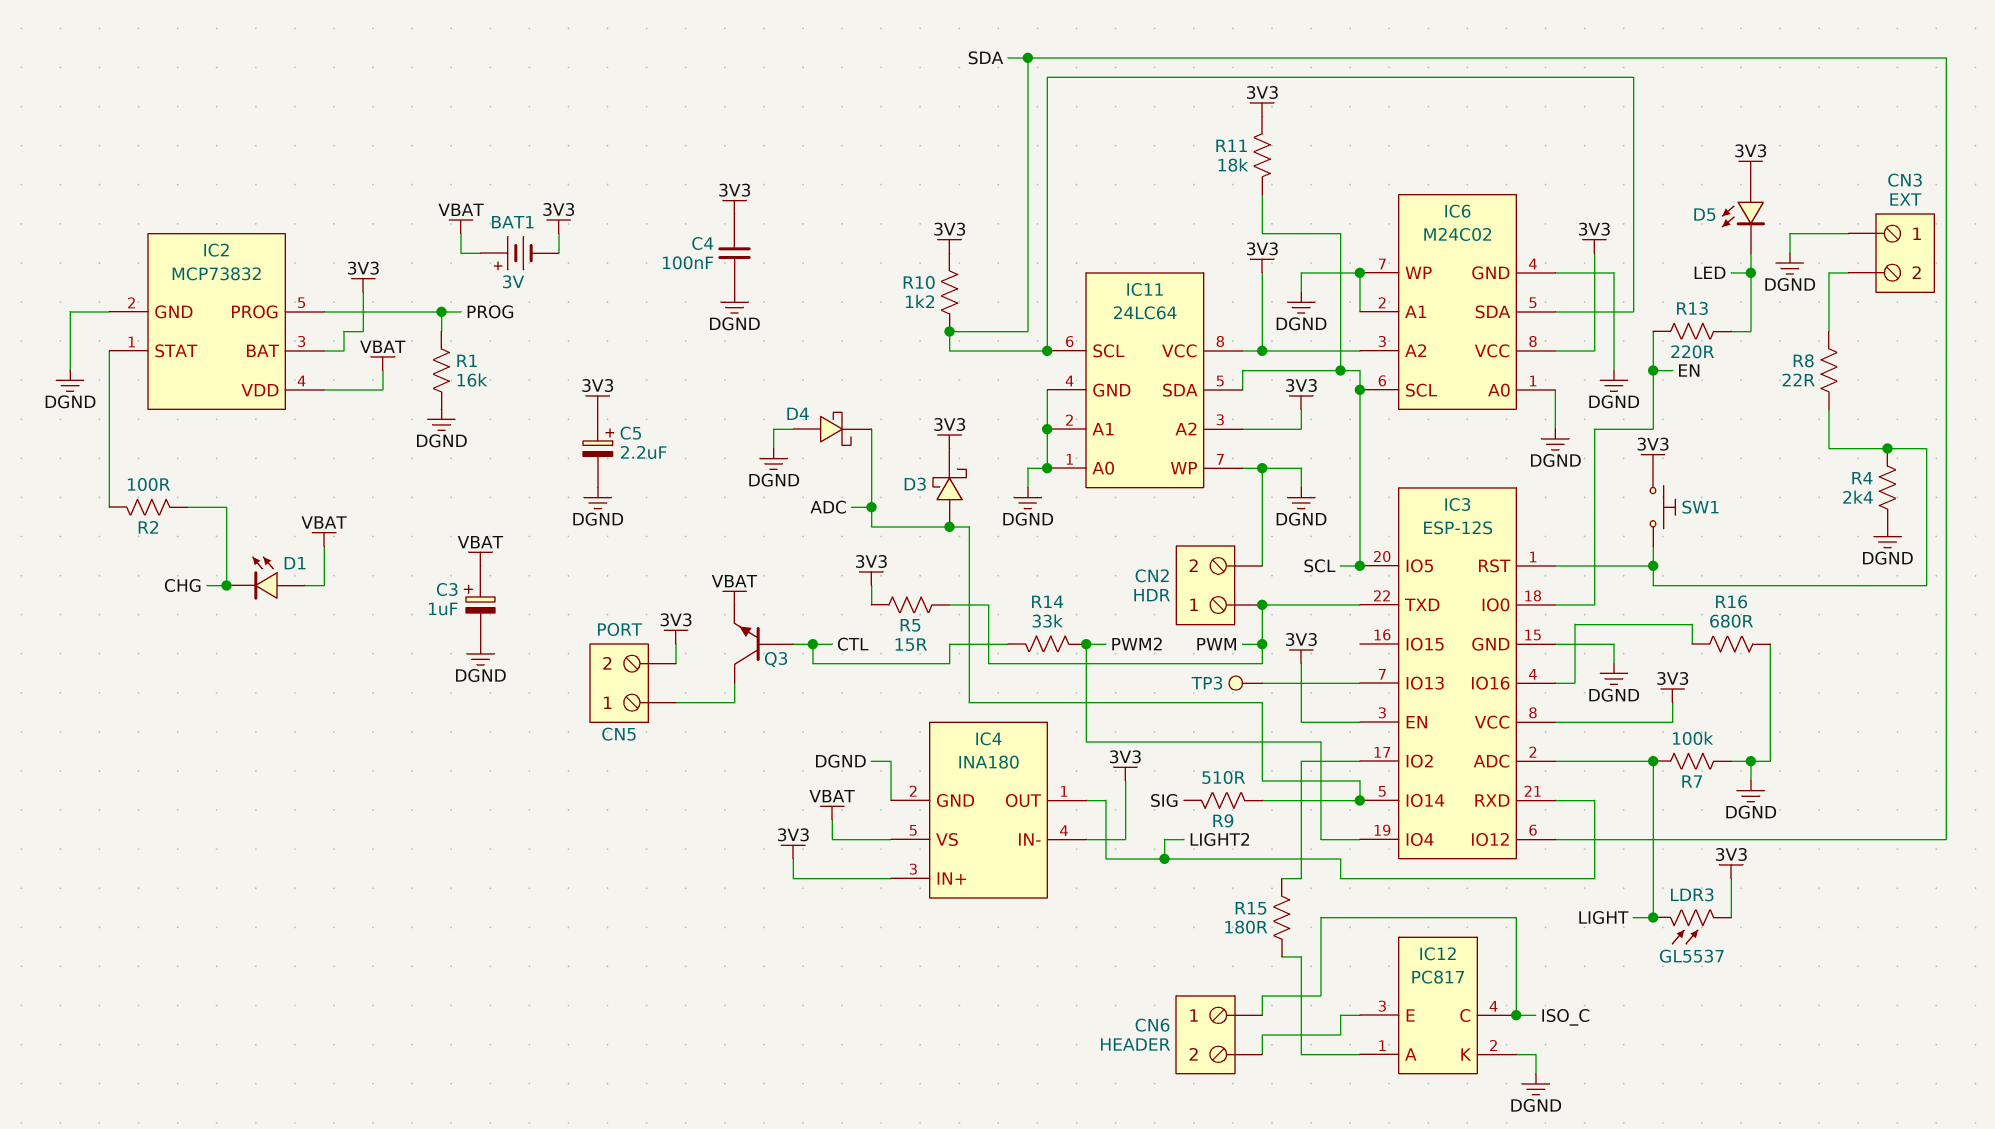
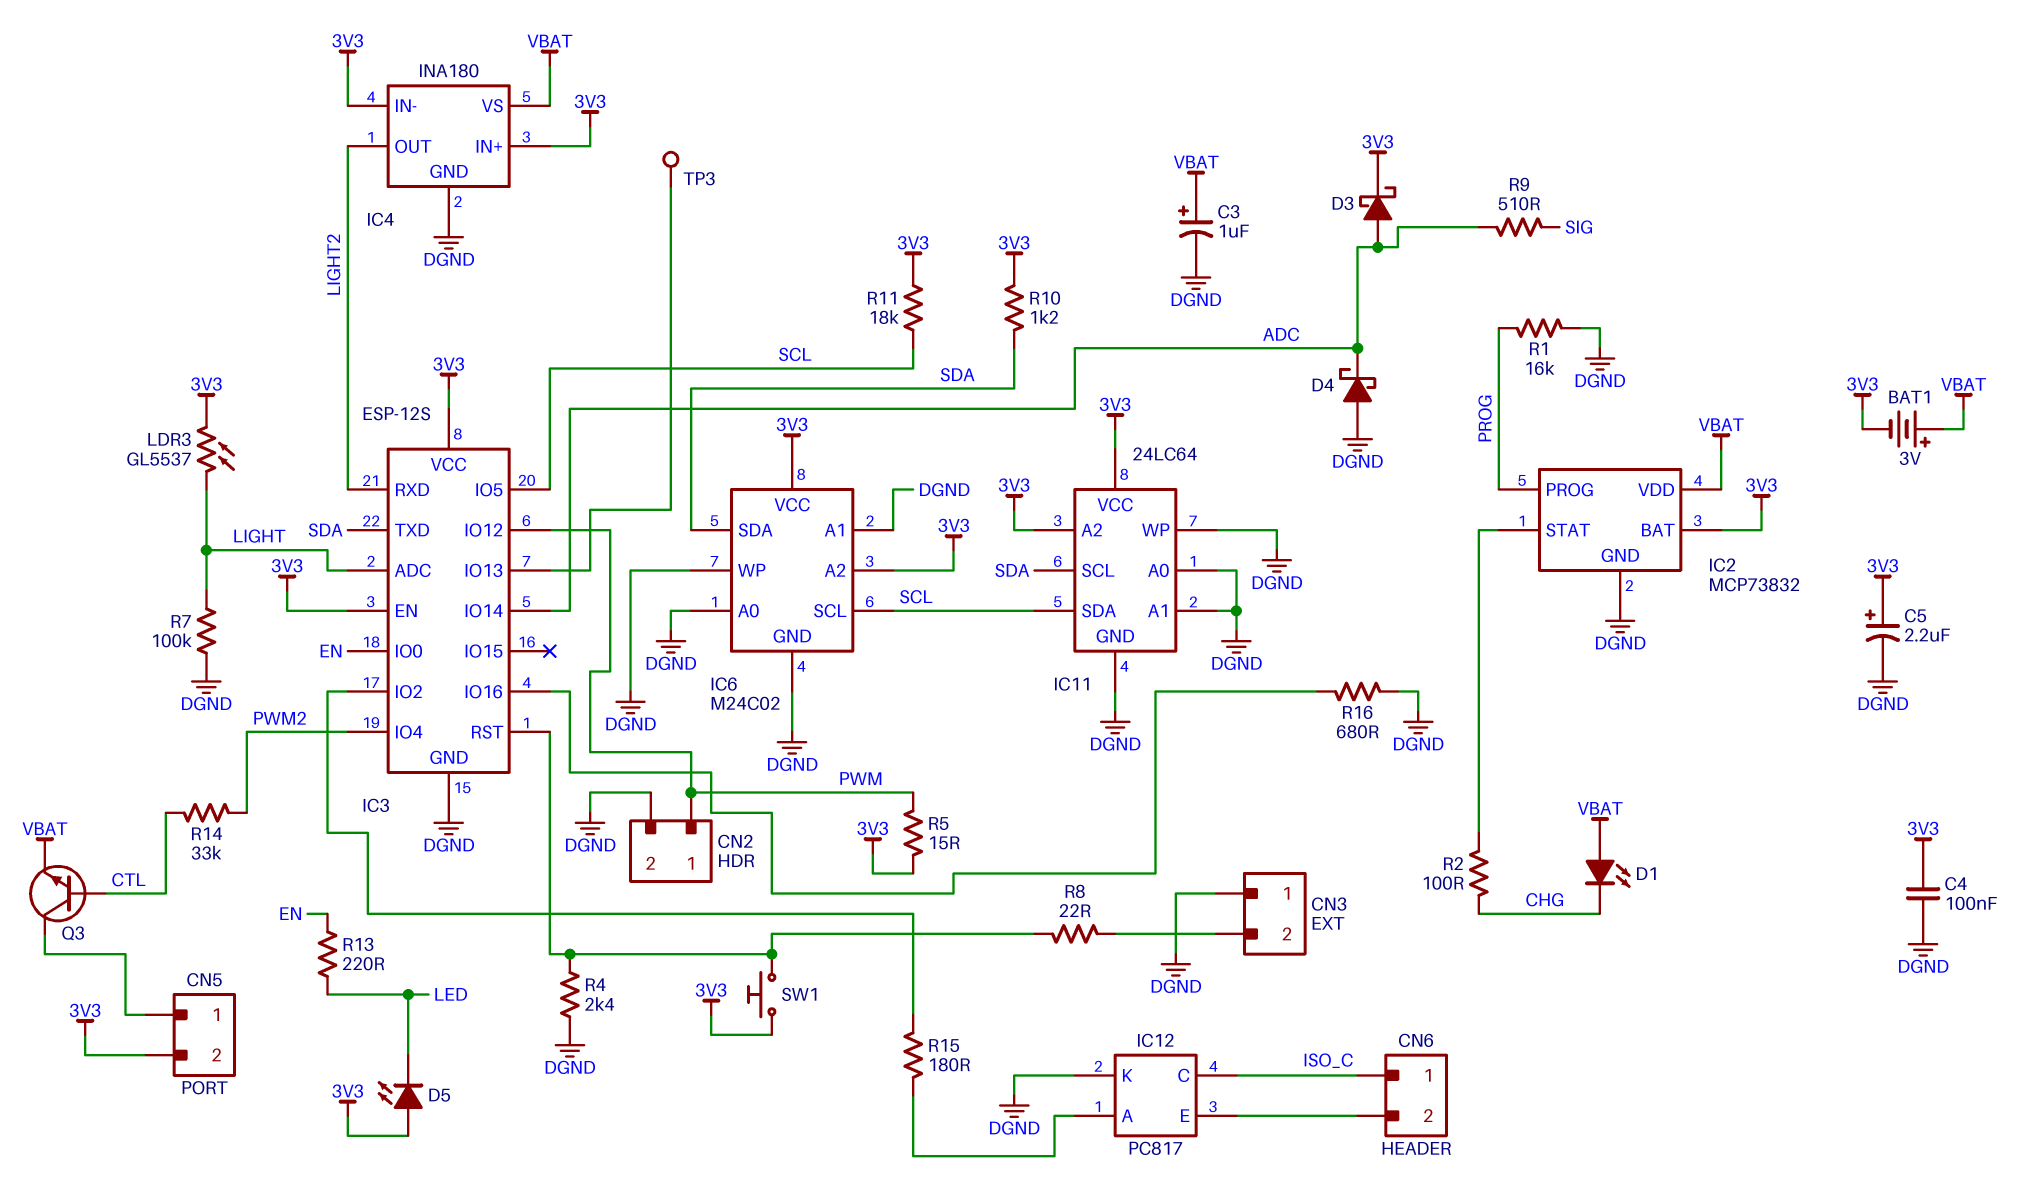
IC3 pin IO12: SDA -> PWM
IC3 pin TXD: PWM -> SDA

